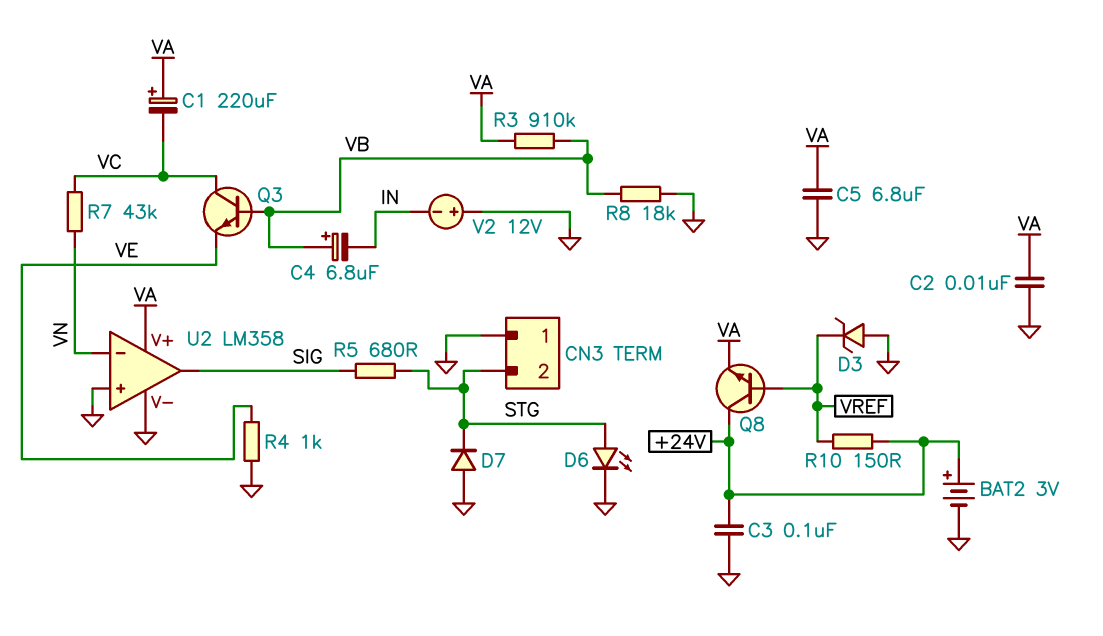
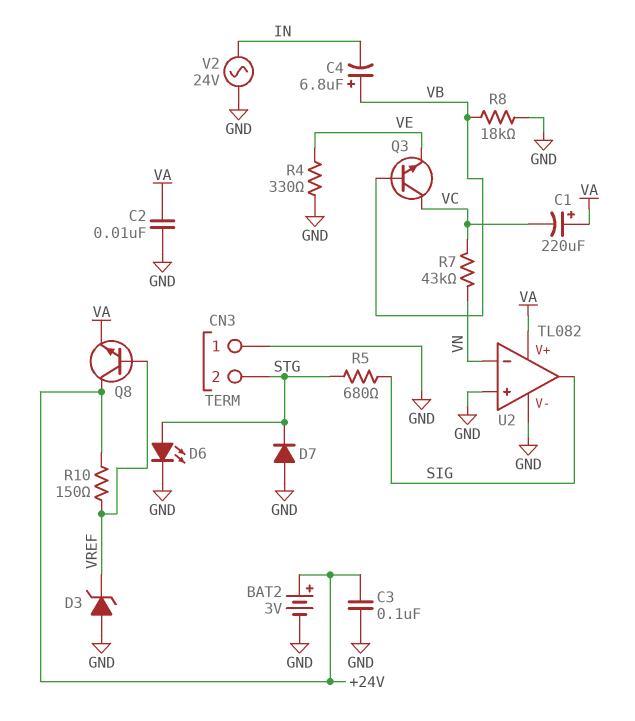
C5: 6.8uF (GND, VA) -> none
R3: 910k (VA, VB) -> none
R4: 1k (GND, VE) -> 330 (GND, VE)
U2: LM358 -> TL082
V2: 12V (plus GND, minus IN) -> AC 24V (GND, IN)

